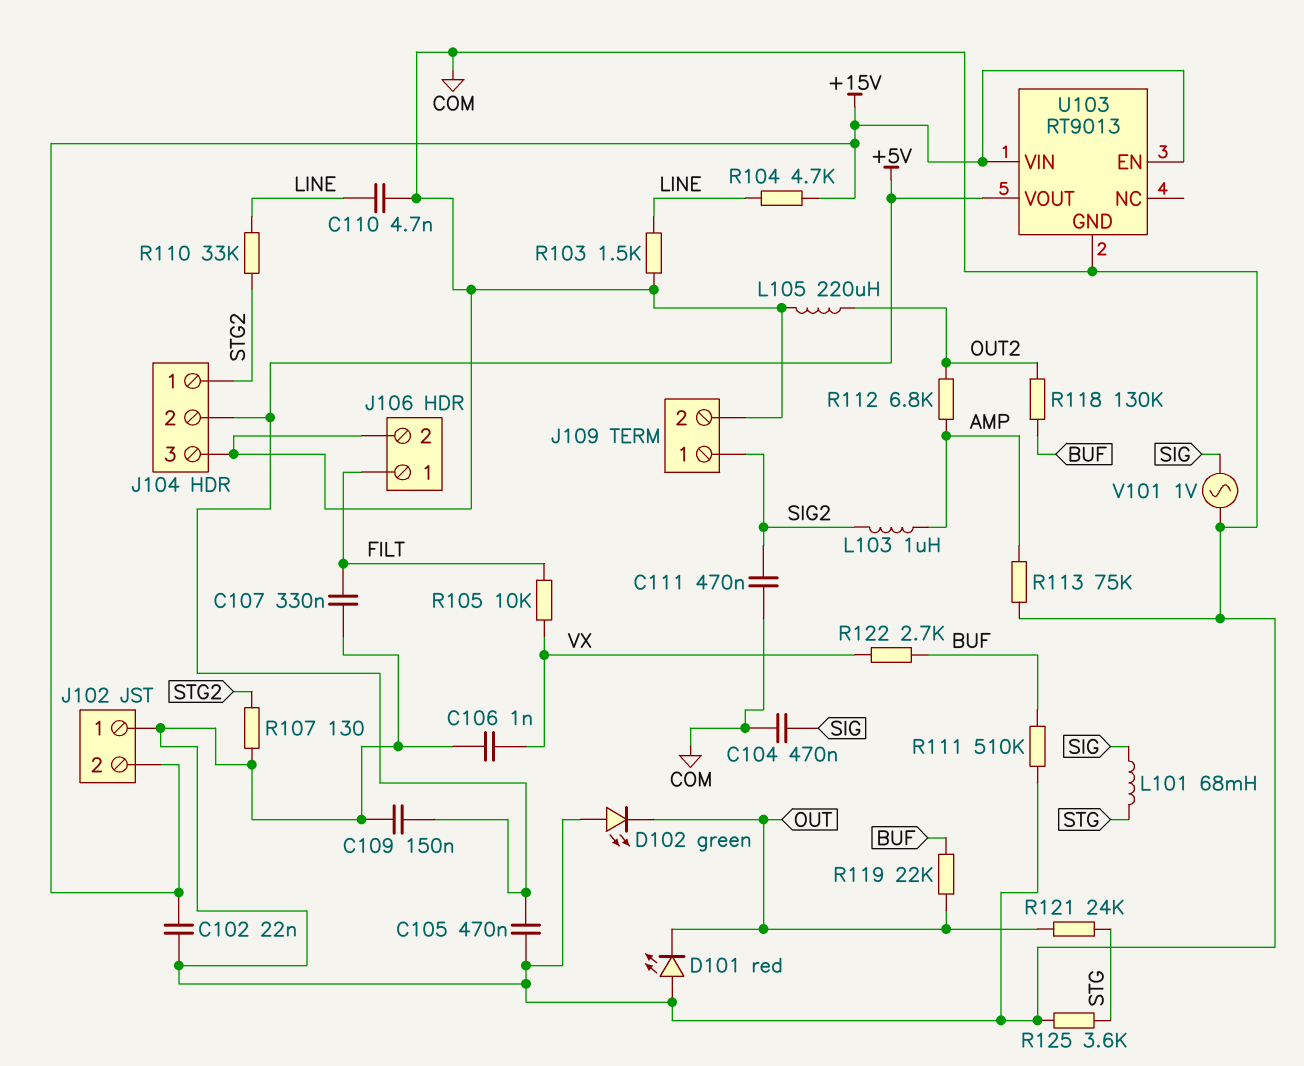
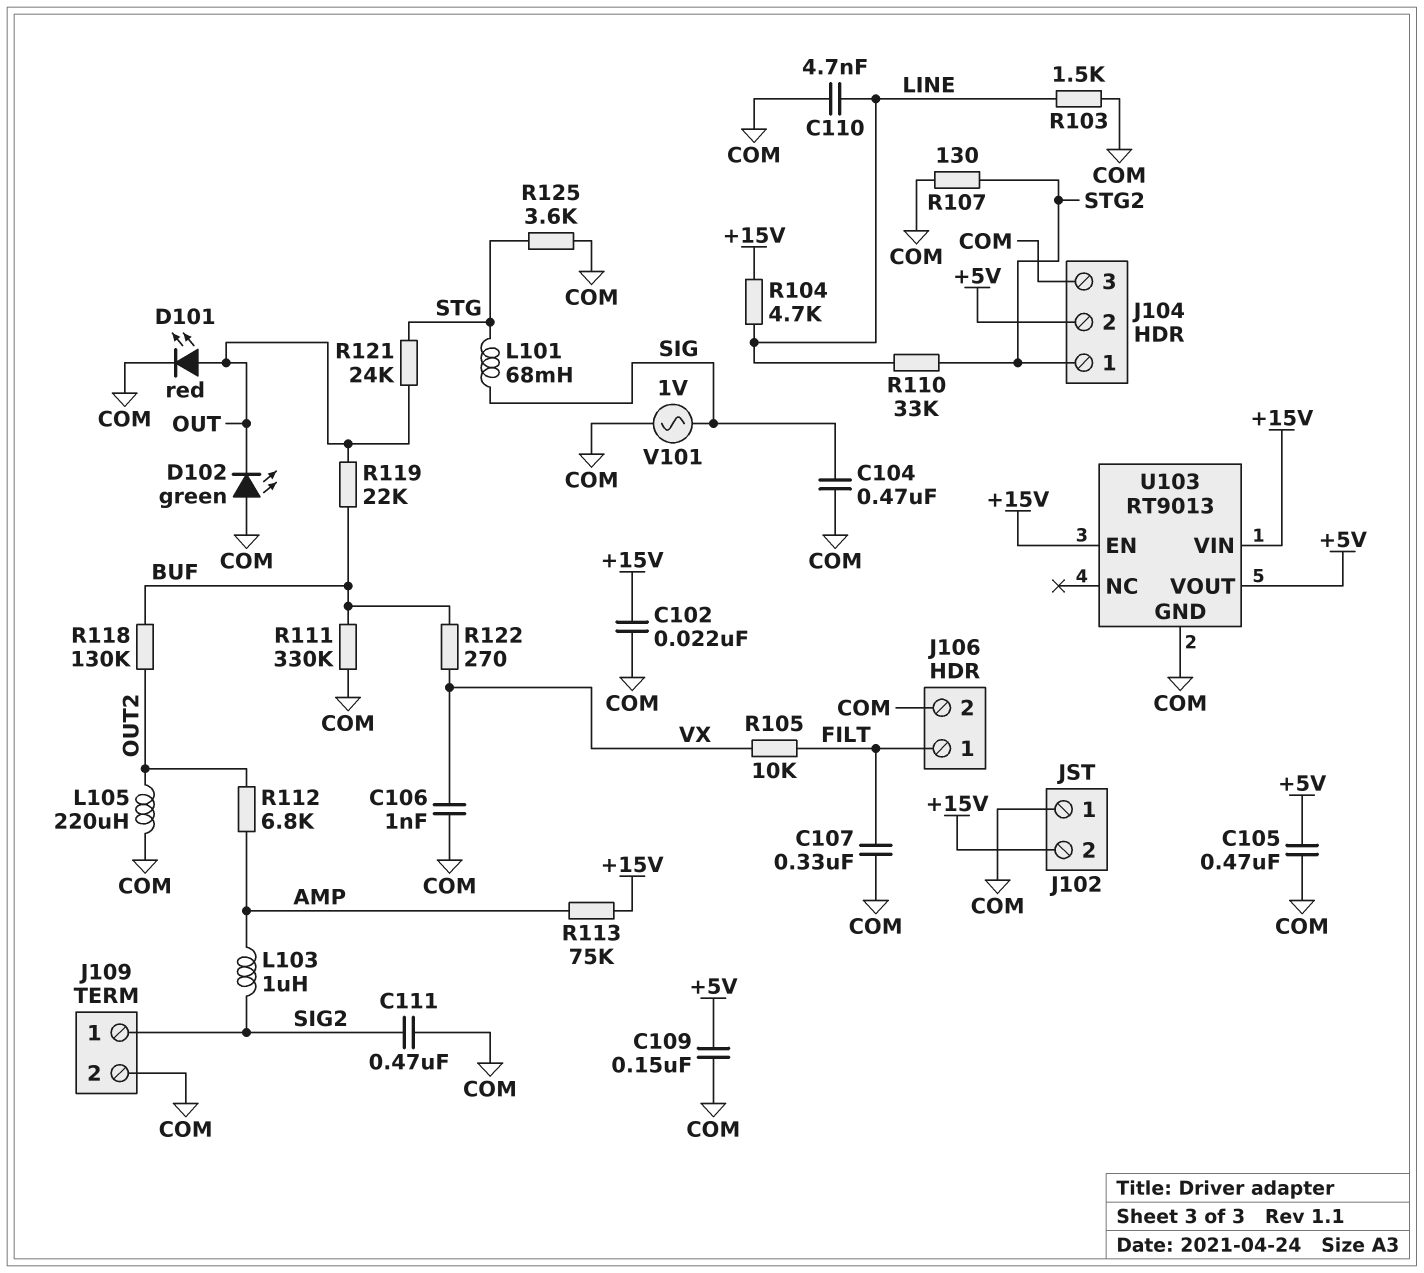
D101: LED red (A COM, K OUT) -> LED red (A OUT, K COM)
R111: 510k (BUF, COM) -> 330k (BUF, COM)
R113: 75k (AMP, COM) -> 75k (+15V, AMP)
R122: 2.7k (BUF, VX) -> 270 (BUF, VX)

